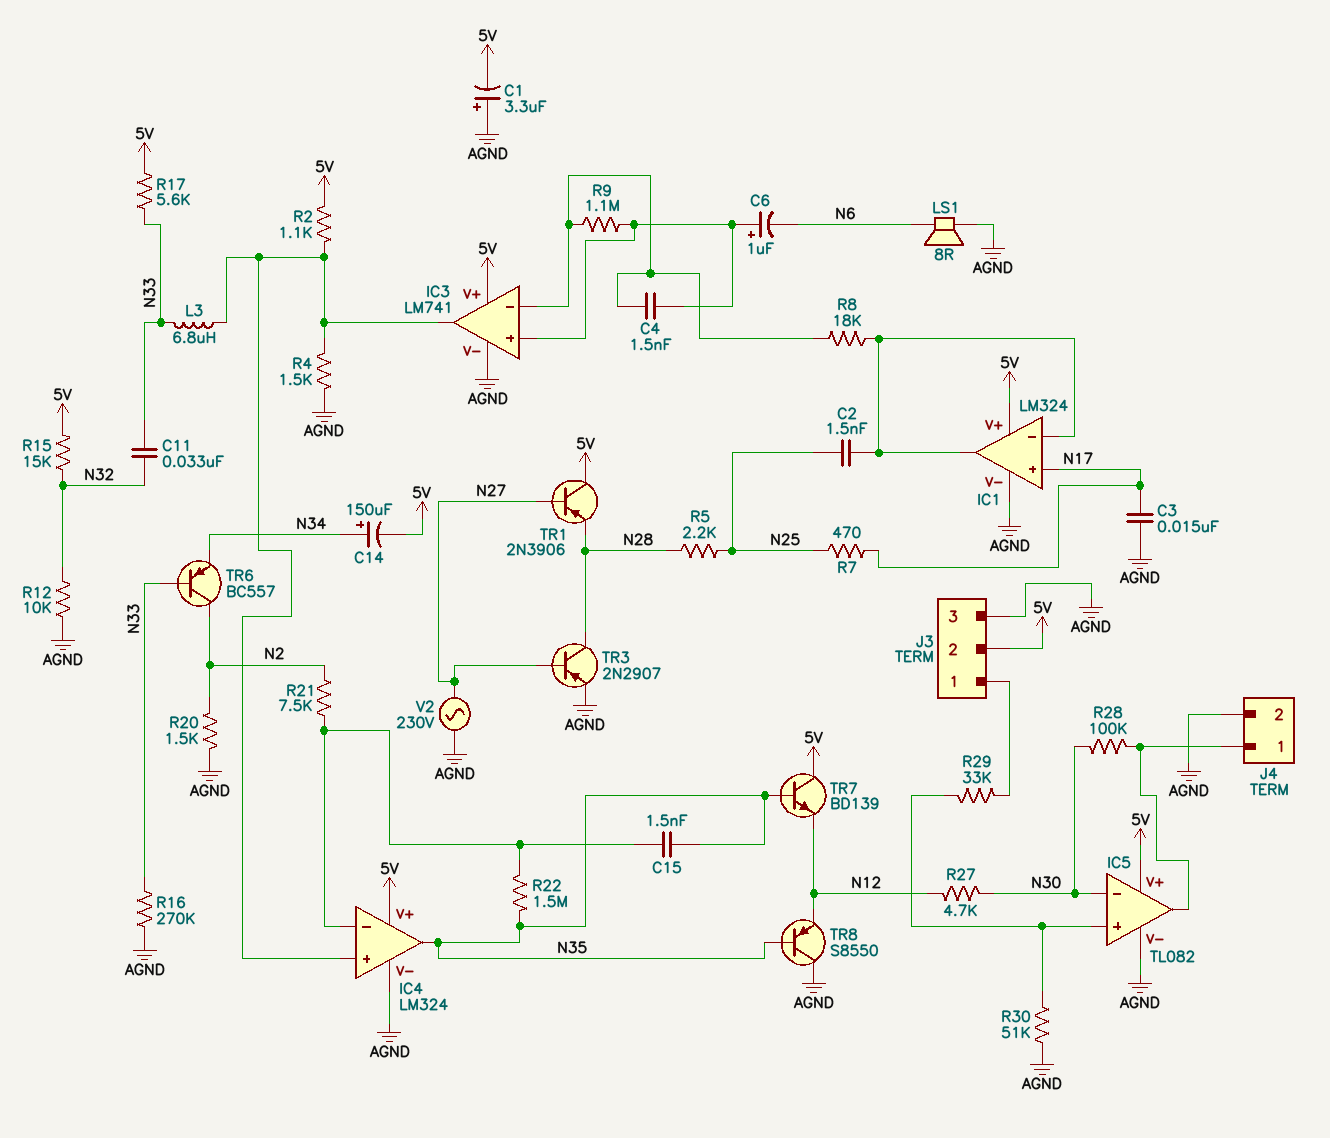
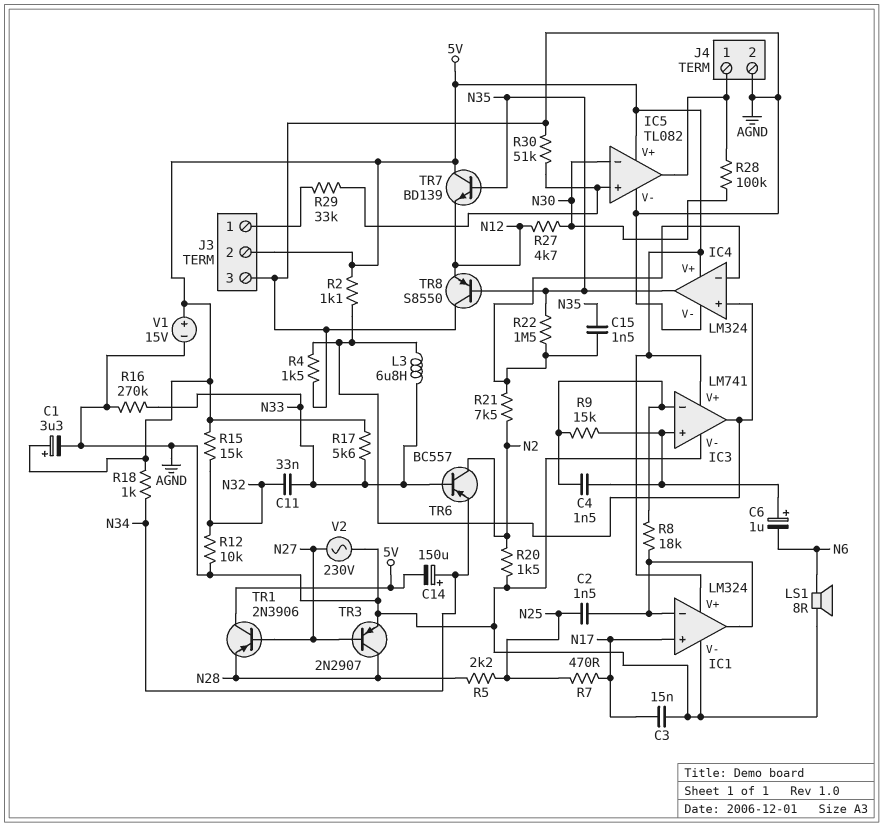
C1: 3.3uF (plus AGND, minus 5V) -> 3.3uF (plus 5V, minus AGND)
R9: 1.1M (IC3/in+, IC3/in-) -> 15k (IC3/in+, IC3/in-)
R18: none -> 1k (5V, N34)
V1: none -> 15V (plus 5V, minus AGND)

